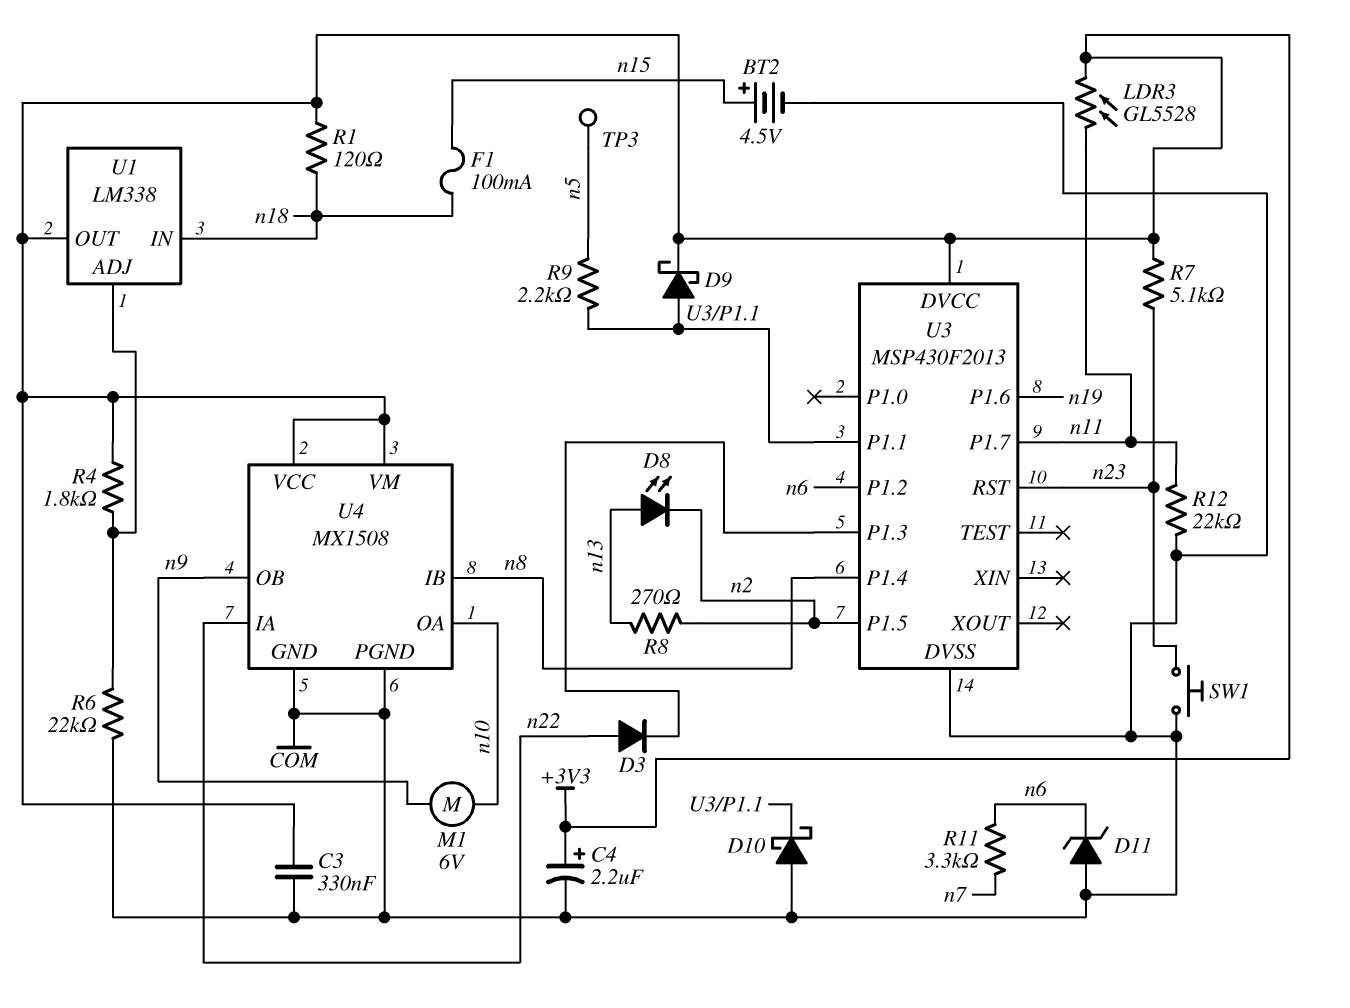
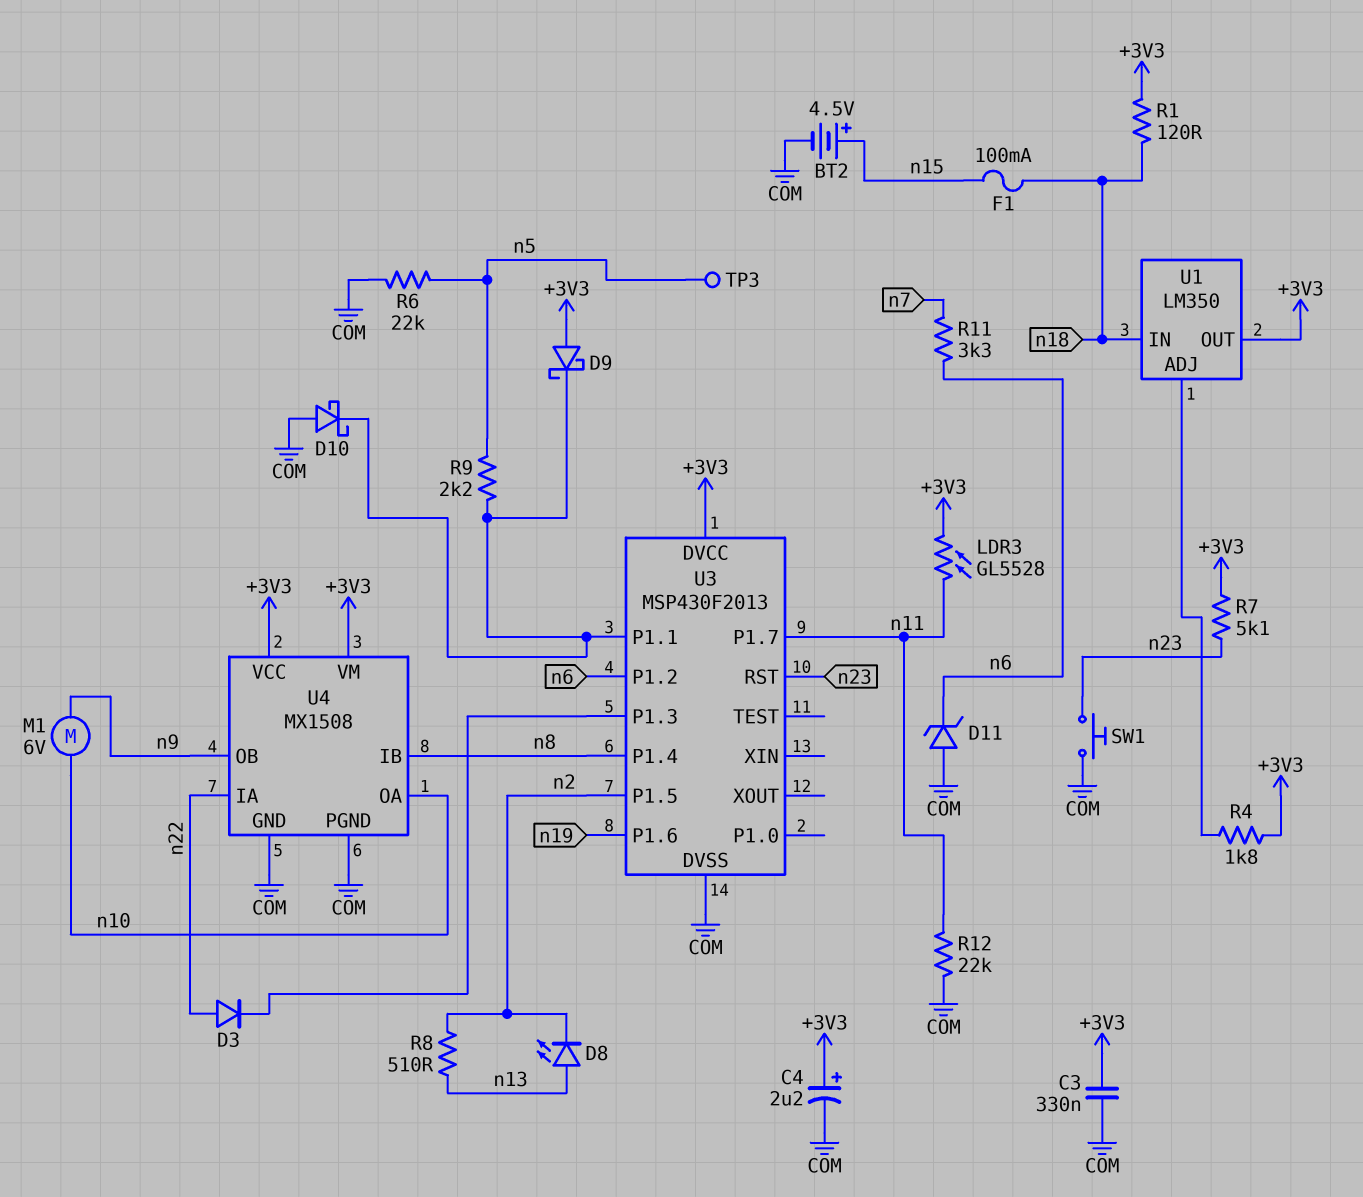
D9: schottky (A U3/P1.1, K +3V3) -> schottky (A +3V3, K U3/P1.1)
R6: 22k (COM, U1/ADJ) -> 22k (COM, n5)
R8: 270 (n2, n13) -> 510 (n2, n13)
U1: LM338 -> LM350

